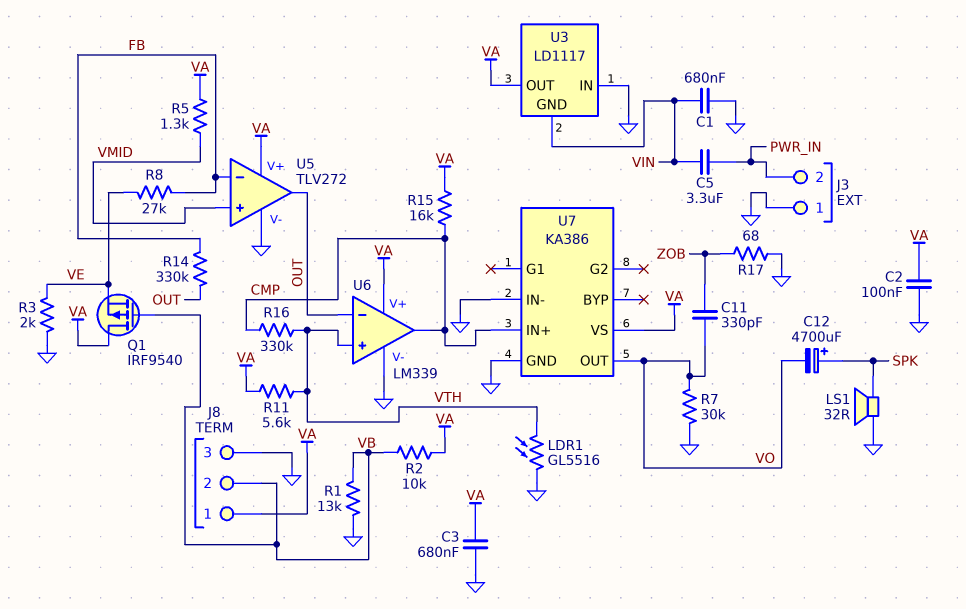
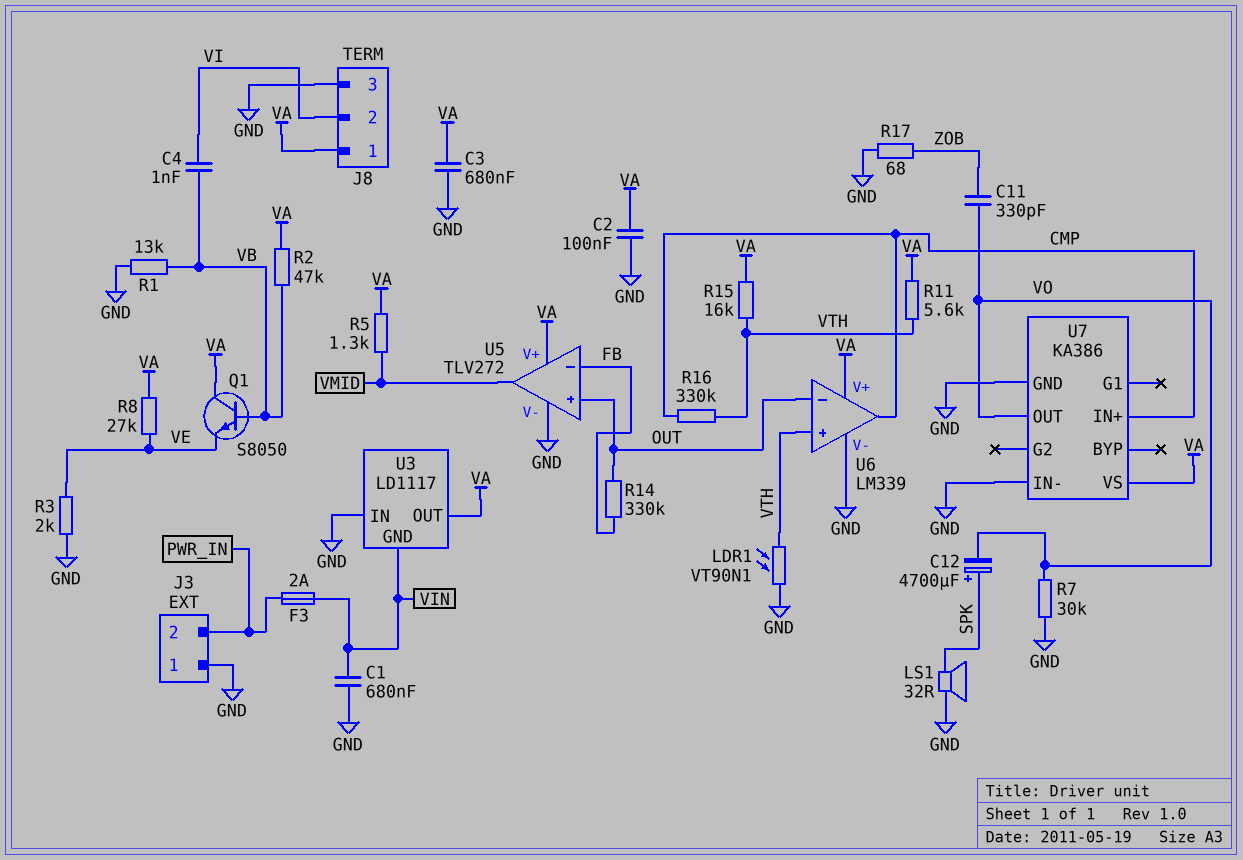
C4: none -> 1nF (VB, VI)
C5: 3.3uF (PWR_IN, VIN) -> none
F3: none -> 2A (PWR_IN, VIN)
J8 pin 2: VB -> VI
LDR1: GL5516 (GND, VTH) -> VT90N1 (GND, VTH)
Q1: PMOS IRF9540 (G VB, D VA, S VE) -> NPN S8050 (B VB, C VA, E VE)
R2: 10k (VA, VB) -> 47k (VA, VB)
R8: 27k (FB, VE) -> 27k (VA, VE)
R15: 16k (CMP, VA) -> 16k (VA, VTH)
U5 pin in+: VMID -> OUT
U5 pin out: OUT -> VMID

